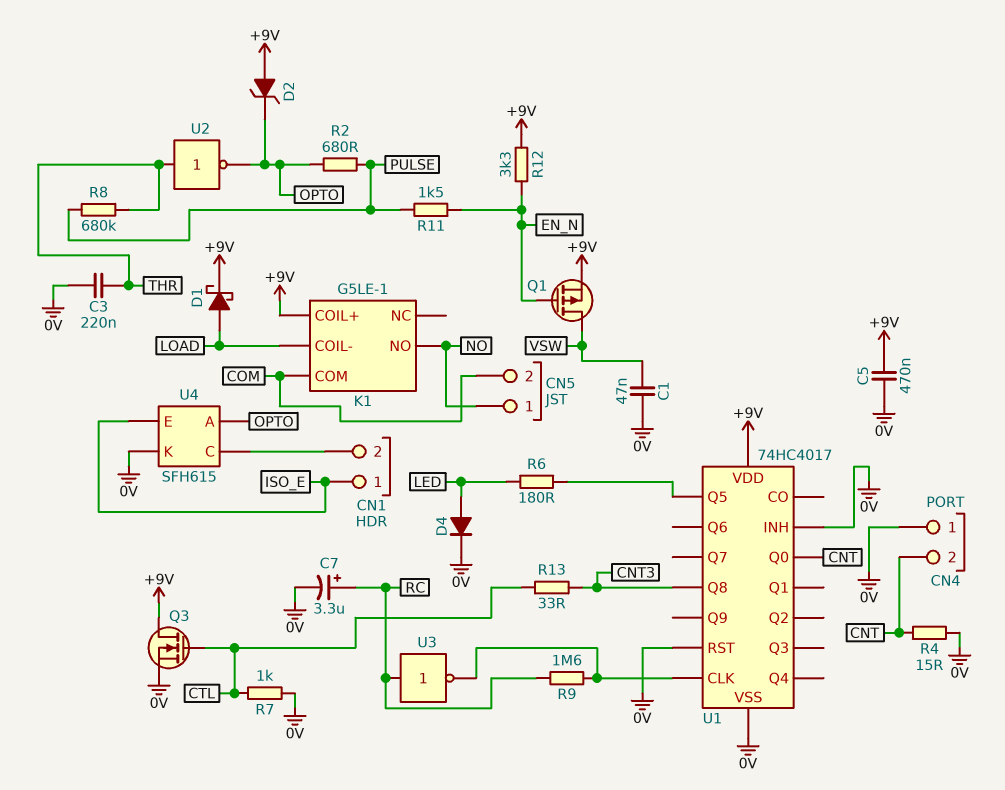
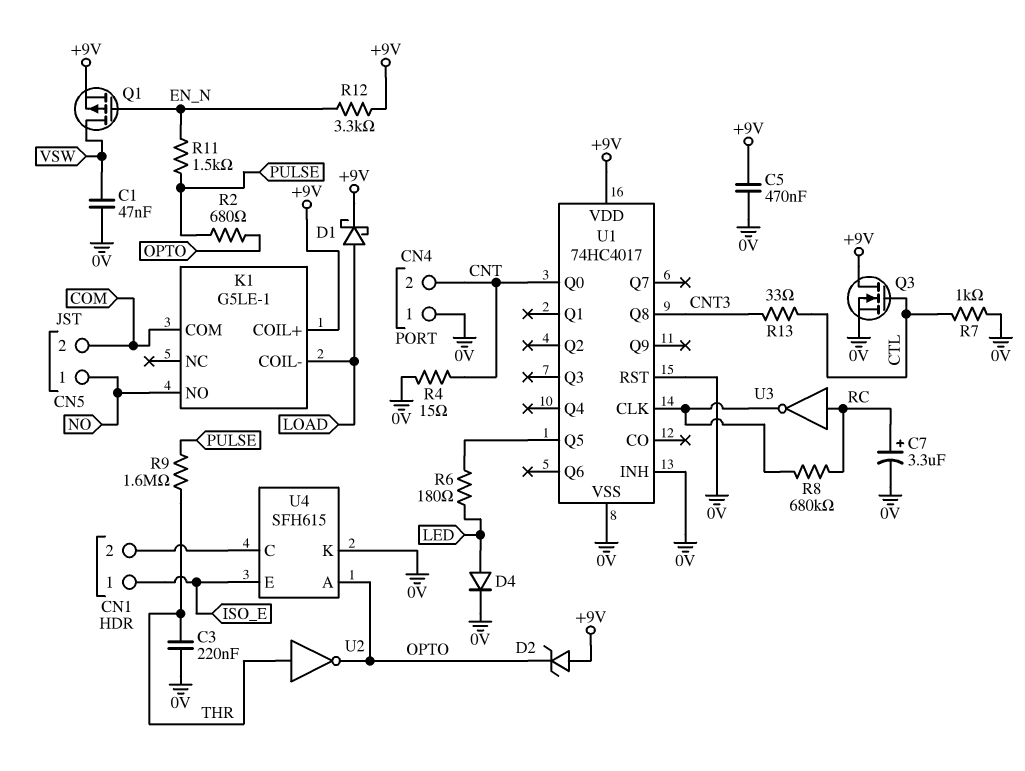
R8: 680k (PULSE, THR) -> 680k (RC, U1/CLK)
R9: 1.6M (RC, U1/CLK) -> 1.6M (PULSE, THR)

